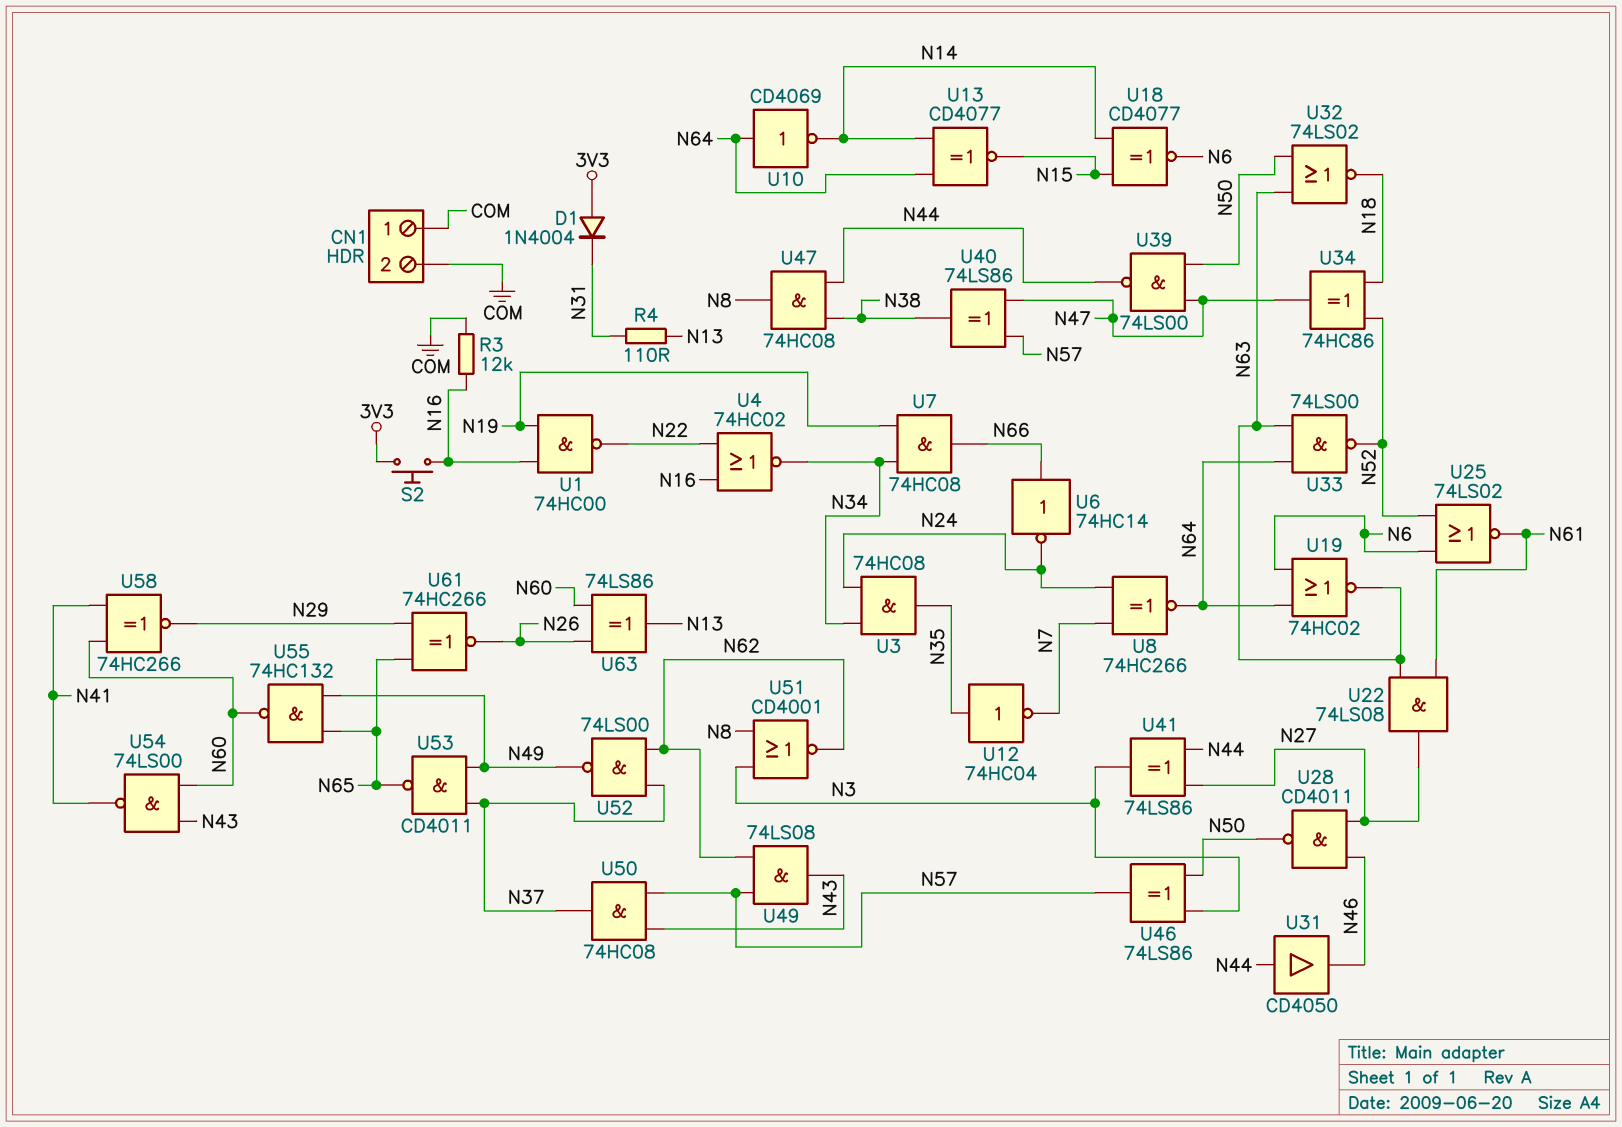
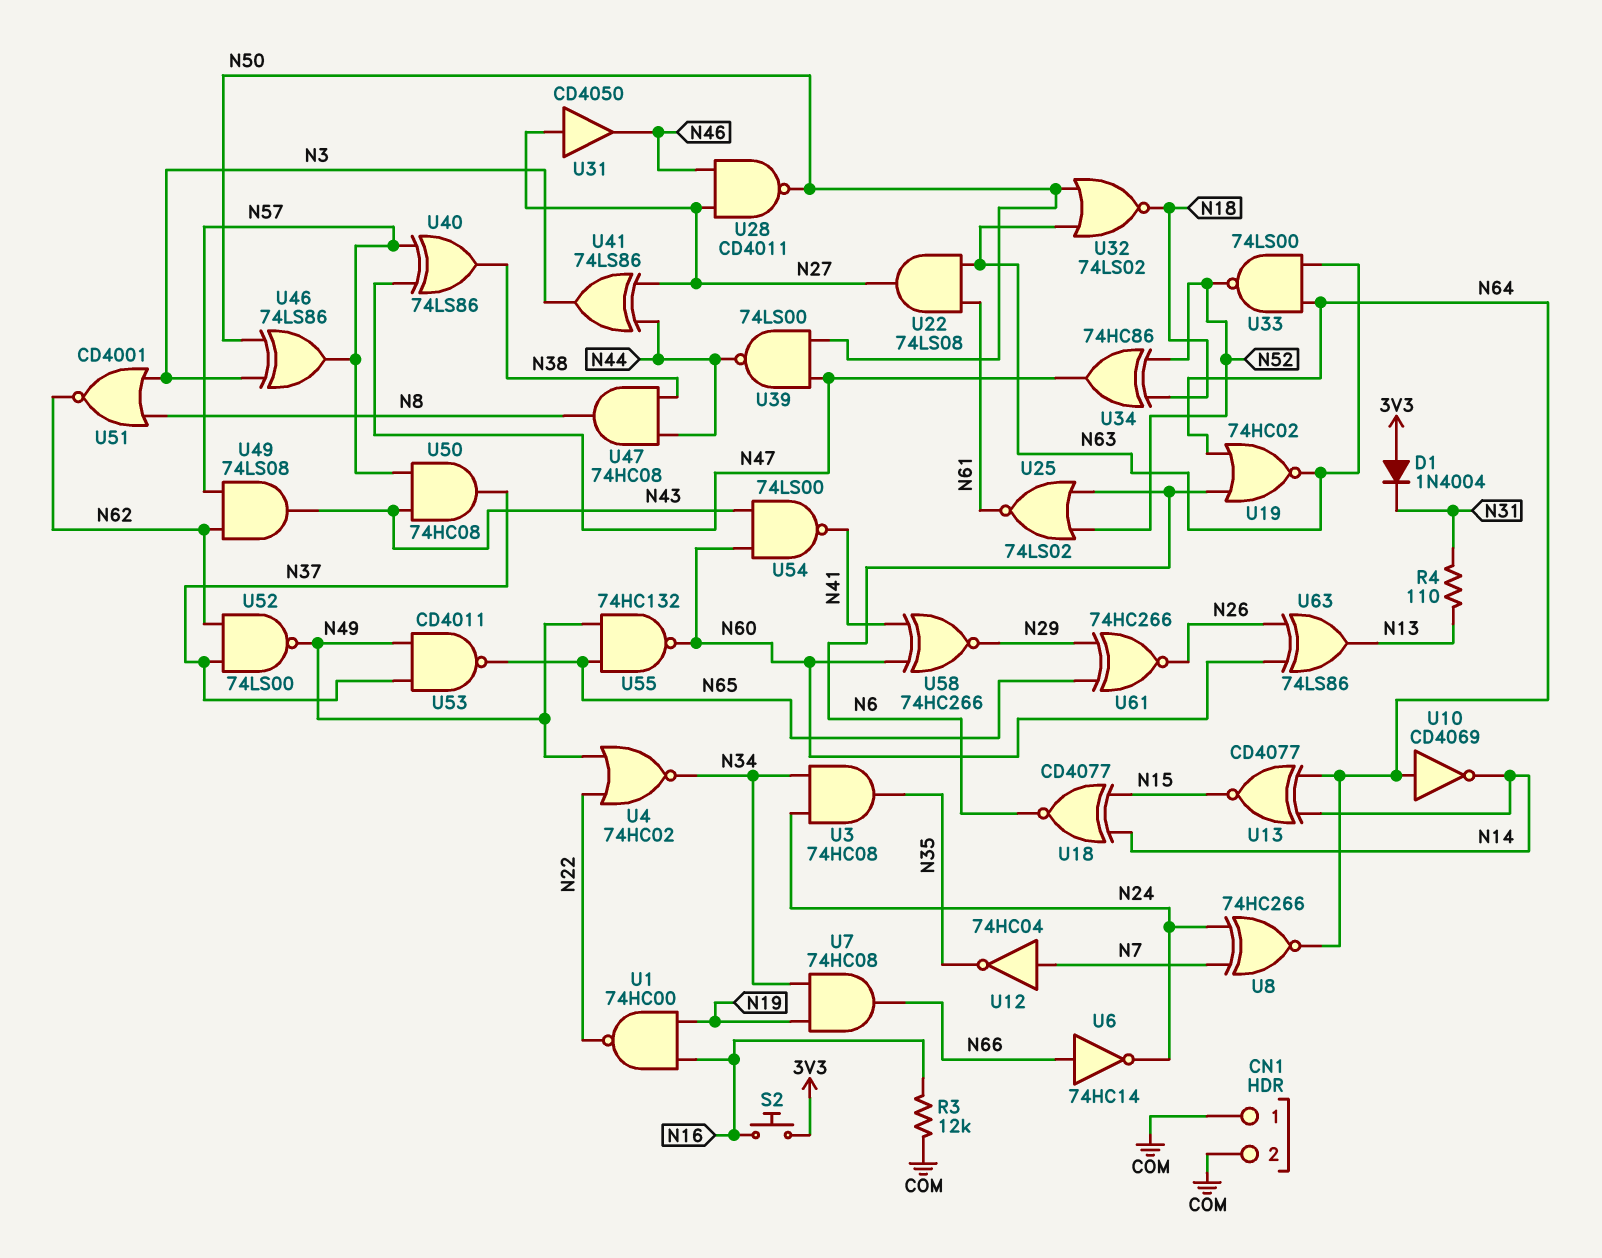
U4: NOR 74HC02 (in N16, in N22, out N34) -> NOR 74HC02 (in N22, in N49, out N34)
U12: NOT 74HC04 (in N35, out N7) -> NOT 74HC04 (in N7, out N35)
U31: buffer CD4050 (in N44, out N46) -> buffer CD4050 (in N27, out N46)

